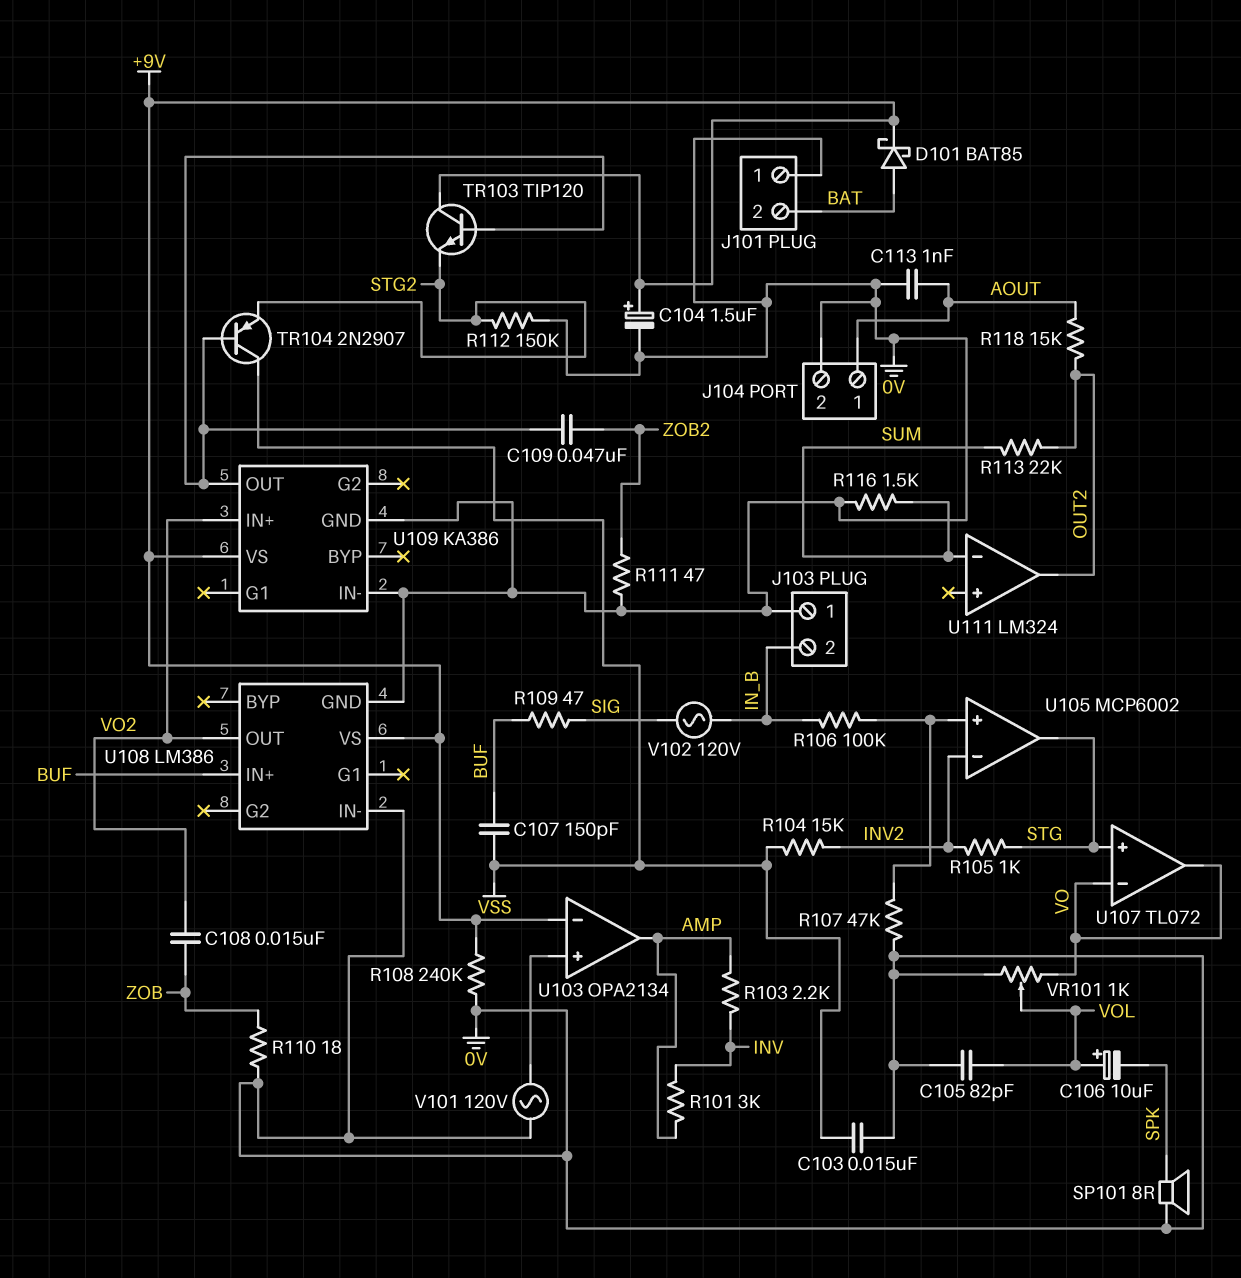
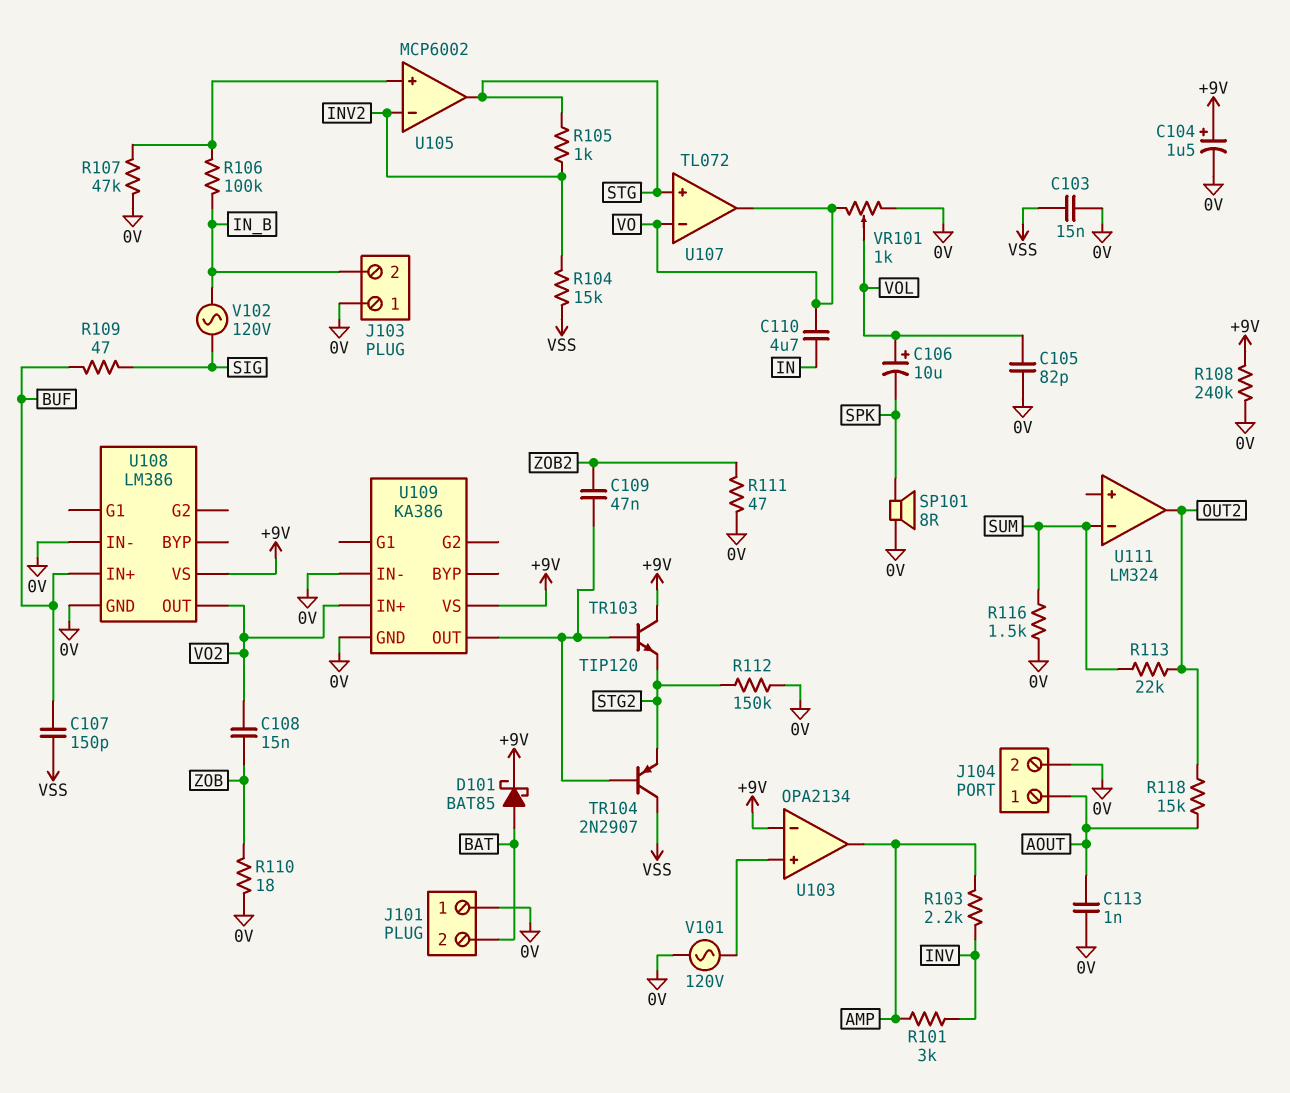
C110: none -> 4.7uF (IN, VO)

